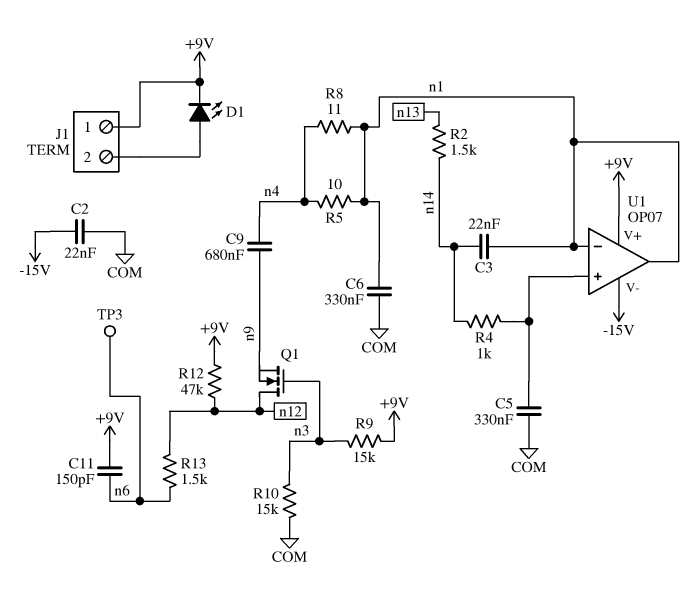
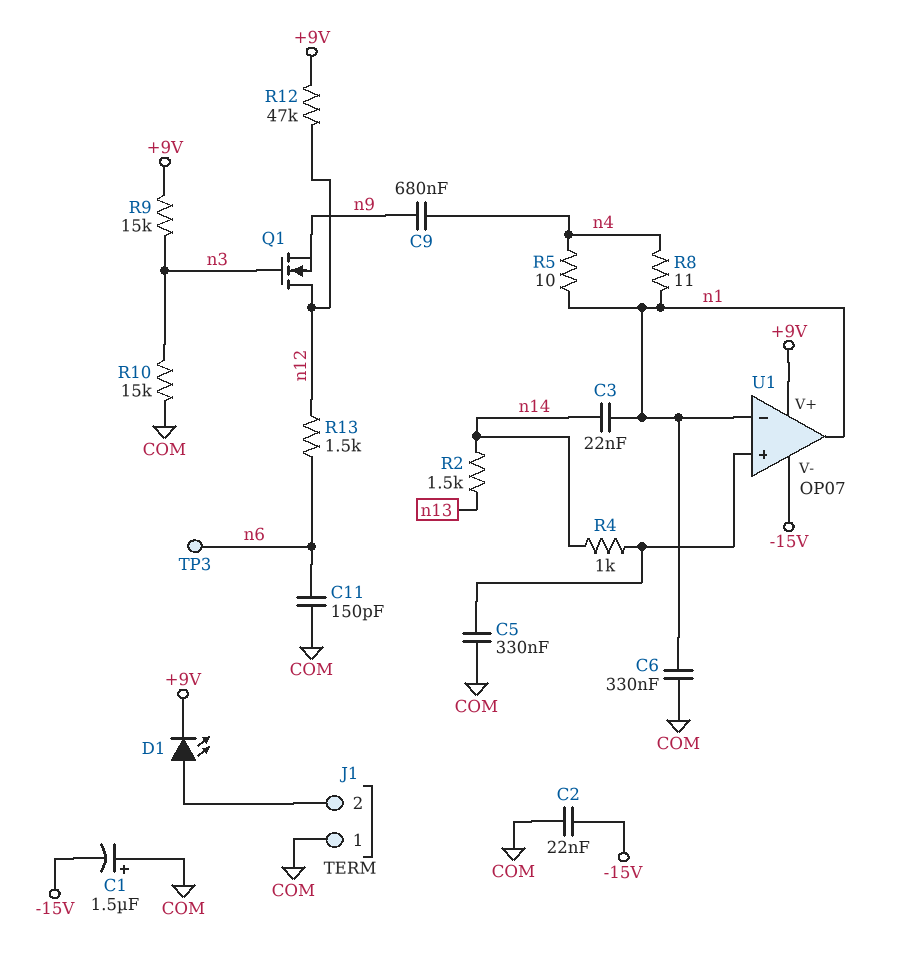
C1: none -> 1.5uF (plus COM, minus -15V)
C11: 150pF (+9V, n6) -> 150pF (COM, n6)
J1 pin 1: +9V -> COM

